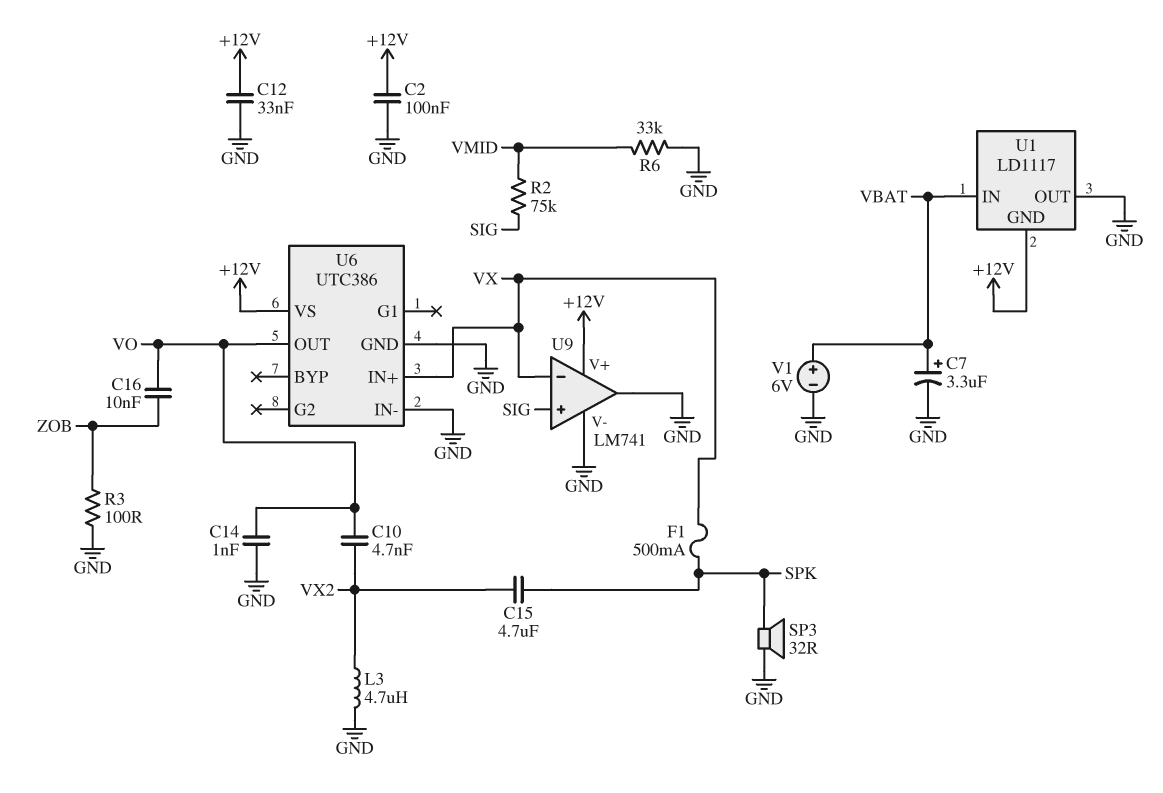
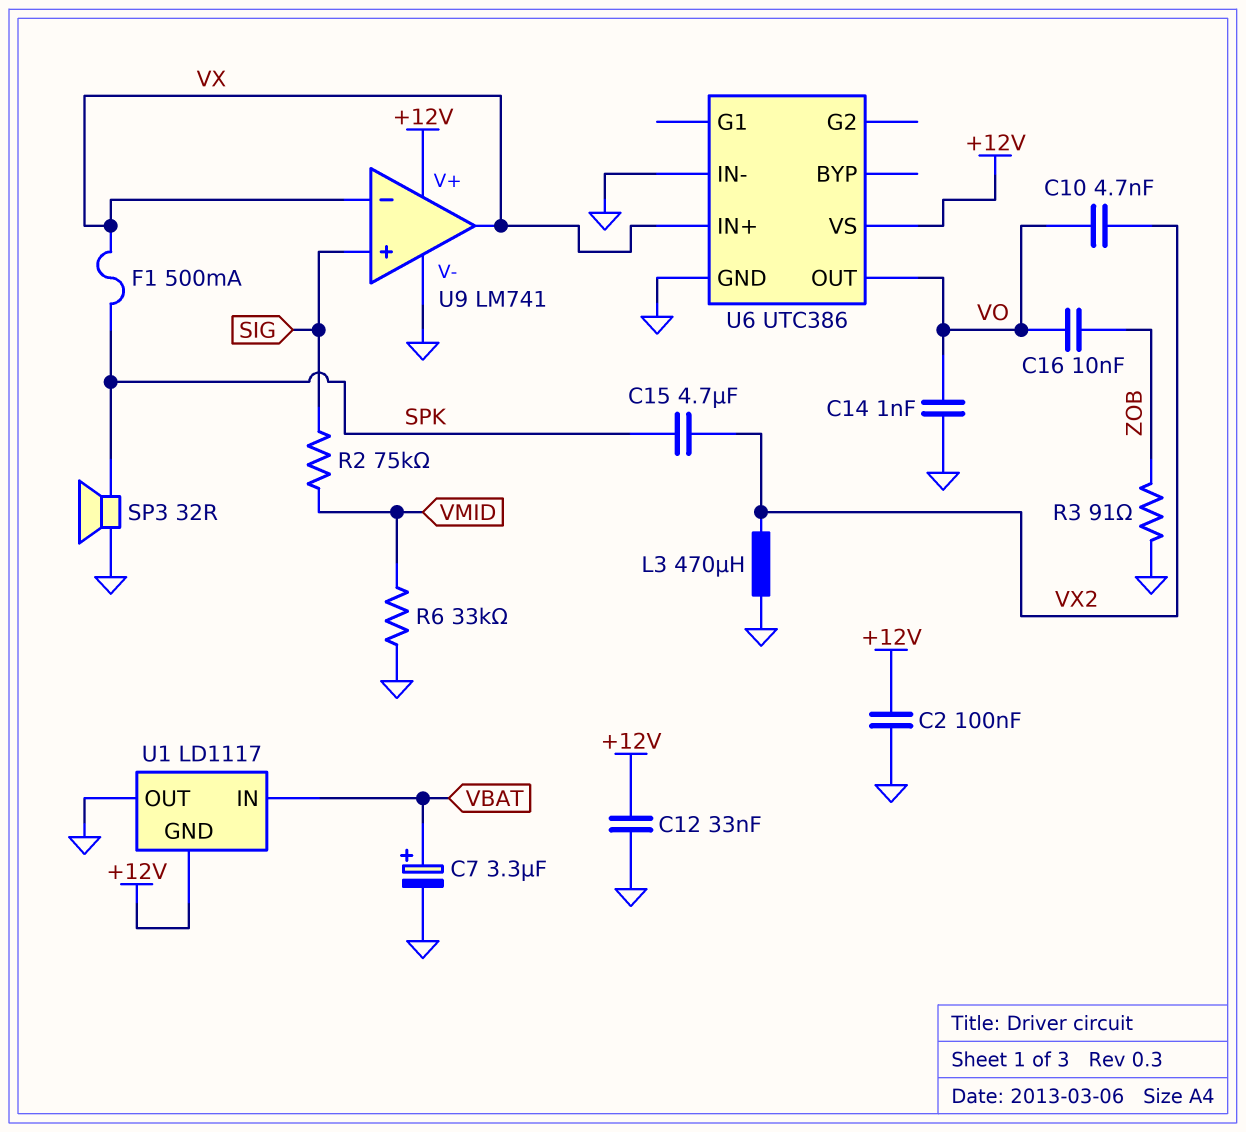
L3: 4.7uH (GND, VX2) -> 470uH (GND, VX2)
R3: 100 (GND, ZOB) -> 91 (GND, ZOB)
U9 pin out: GND -> VX
V1: 6V (plus VBAT, minus GND) -> none

